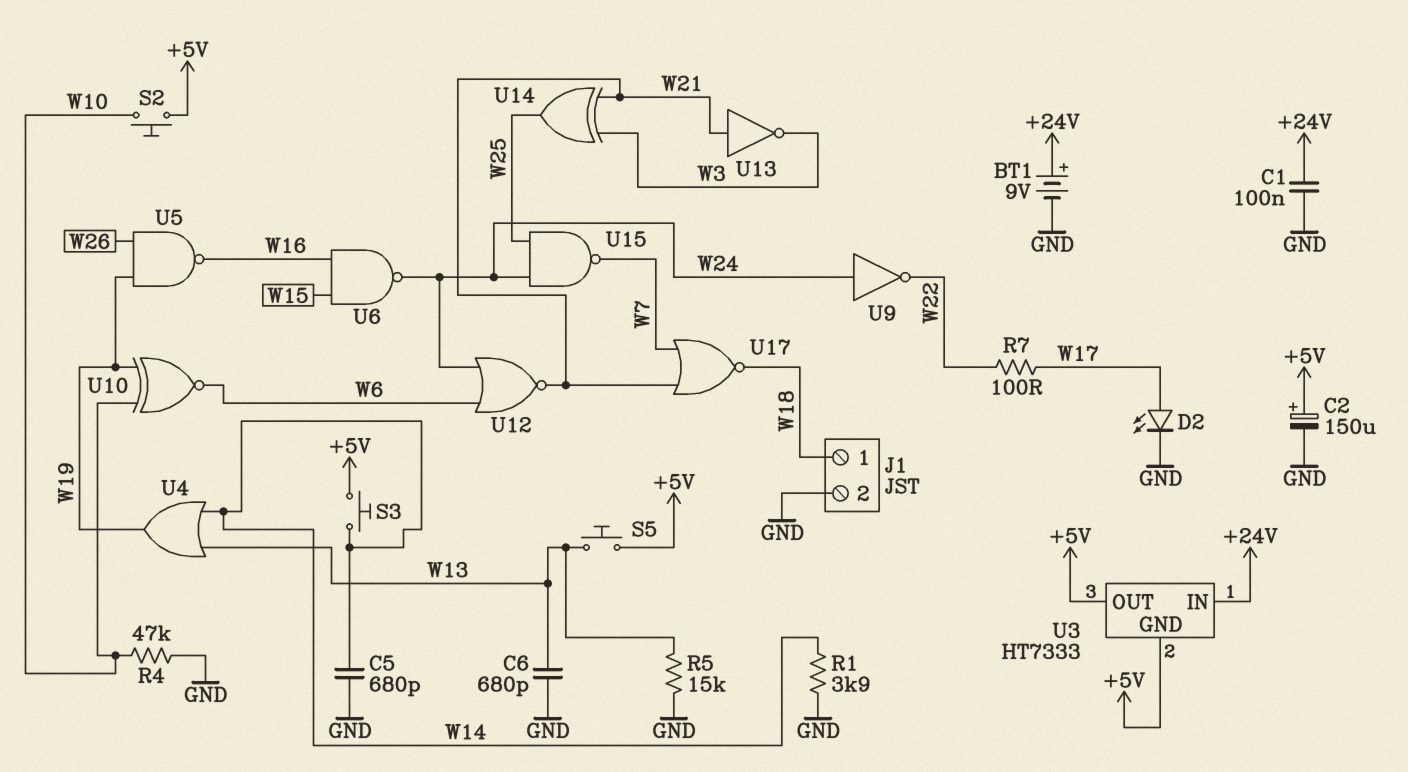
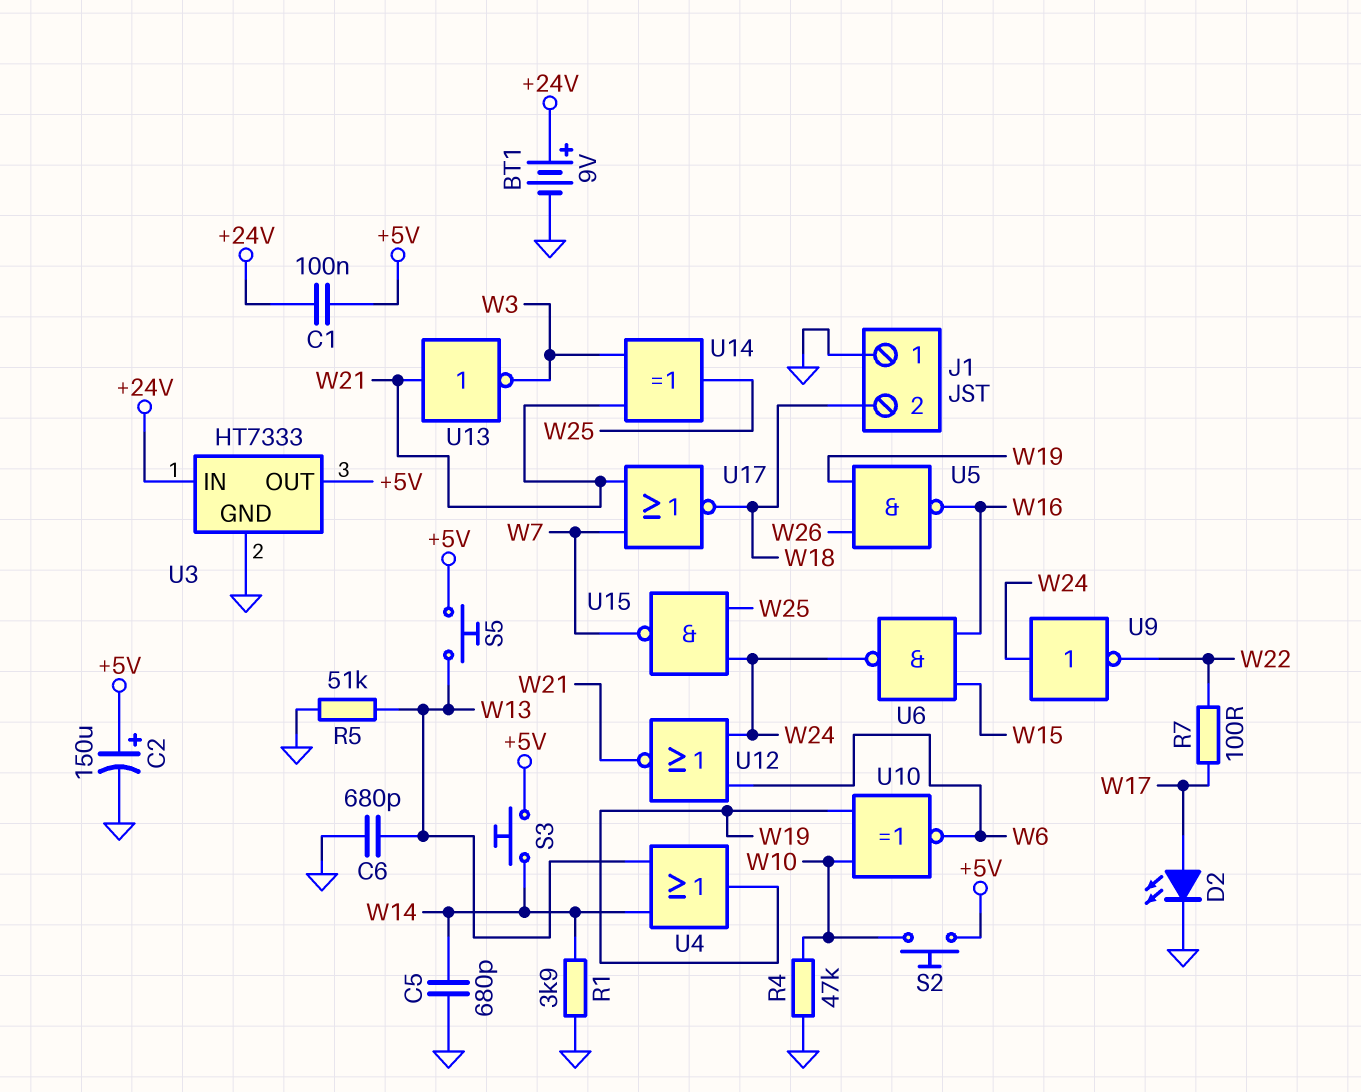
C1: 100nF (+24V, GND) -> 100nF (+5V, +24V)
J1 pin 1: W18 -> GND
J1 pin 2: GND -> W18
R5: 15k (GND, W13) -> 51k (GND, W13)
U3 pin GND: +5V -> GND

